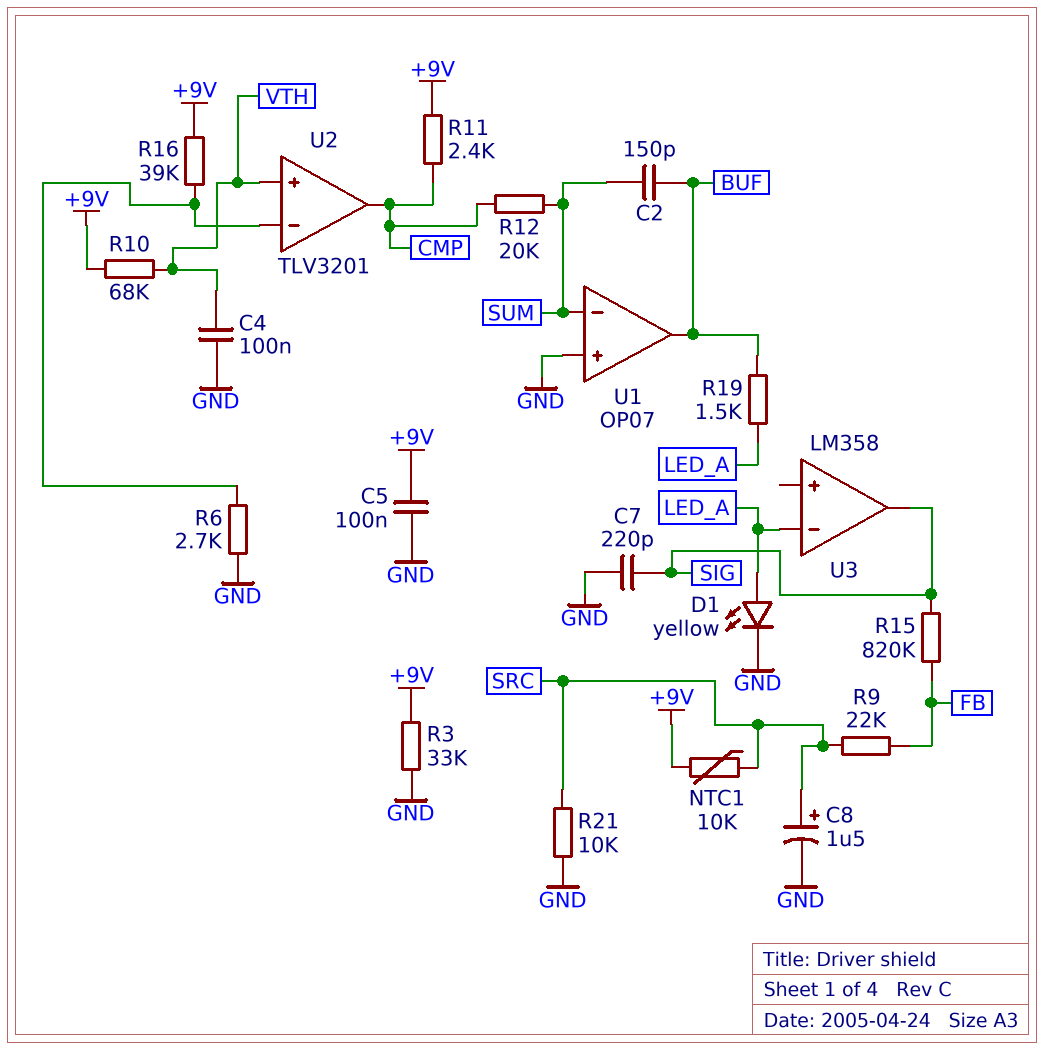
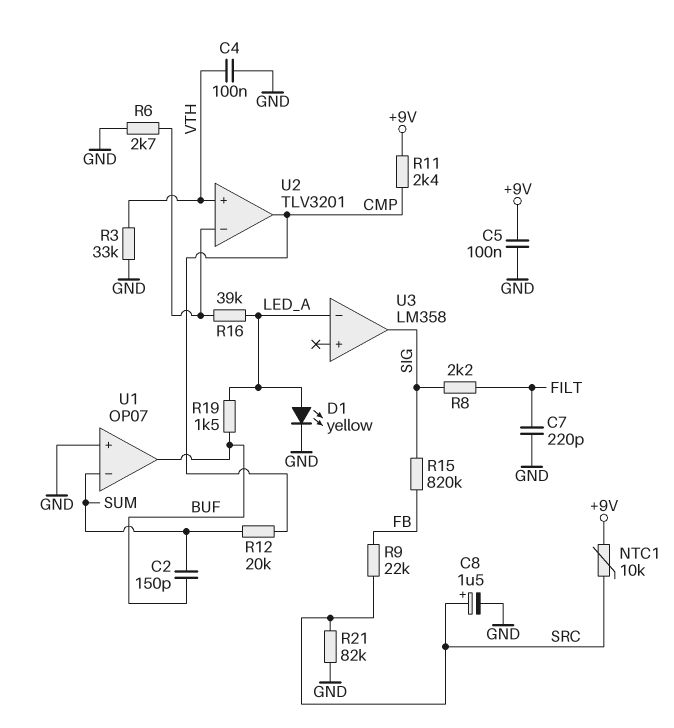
C7: 220pF (GND, SIG) -> 220pF (FILT, GND)
R3: 33k (+9V, GND) -> 33k (GND, VTH)
R8: none -> 2.2k (FILT, SIG)
R10: 68k (+9V, VTH) -> none
R16: 39k (+9V, U2/in-) -> 39k (LED_A, U2/in-)
R21: 10k (GND, SRC) -> 82k (GND, SRC)

